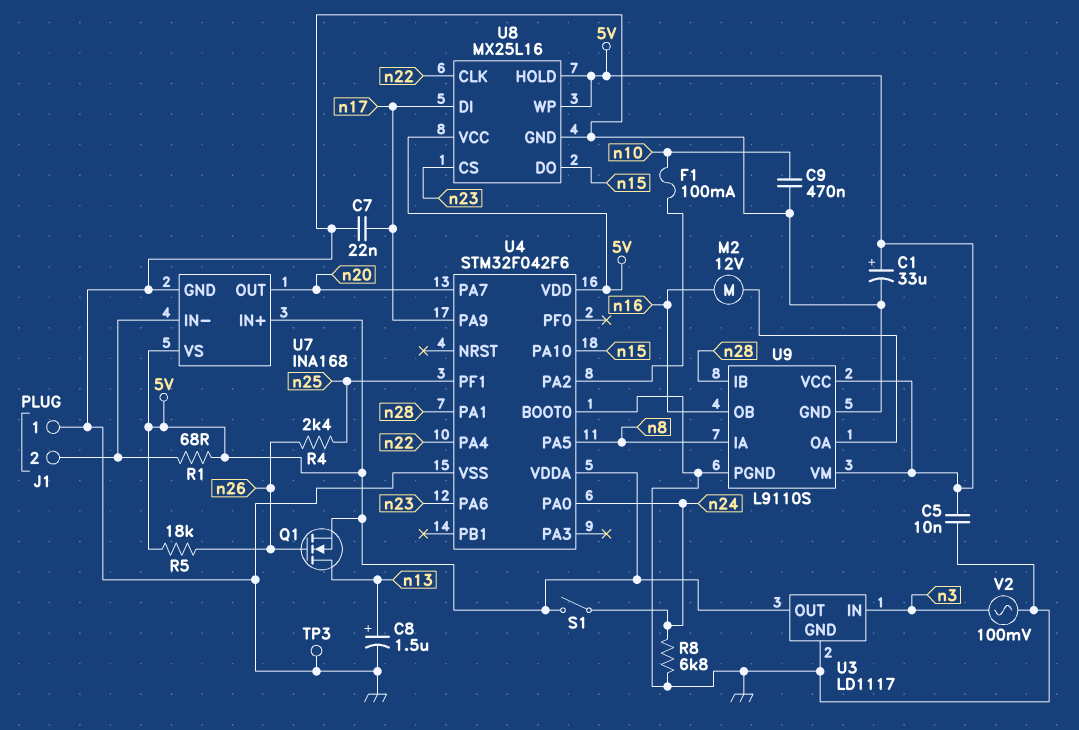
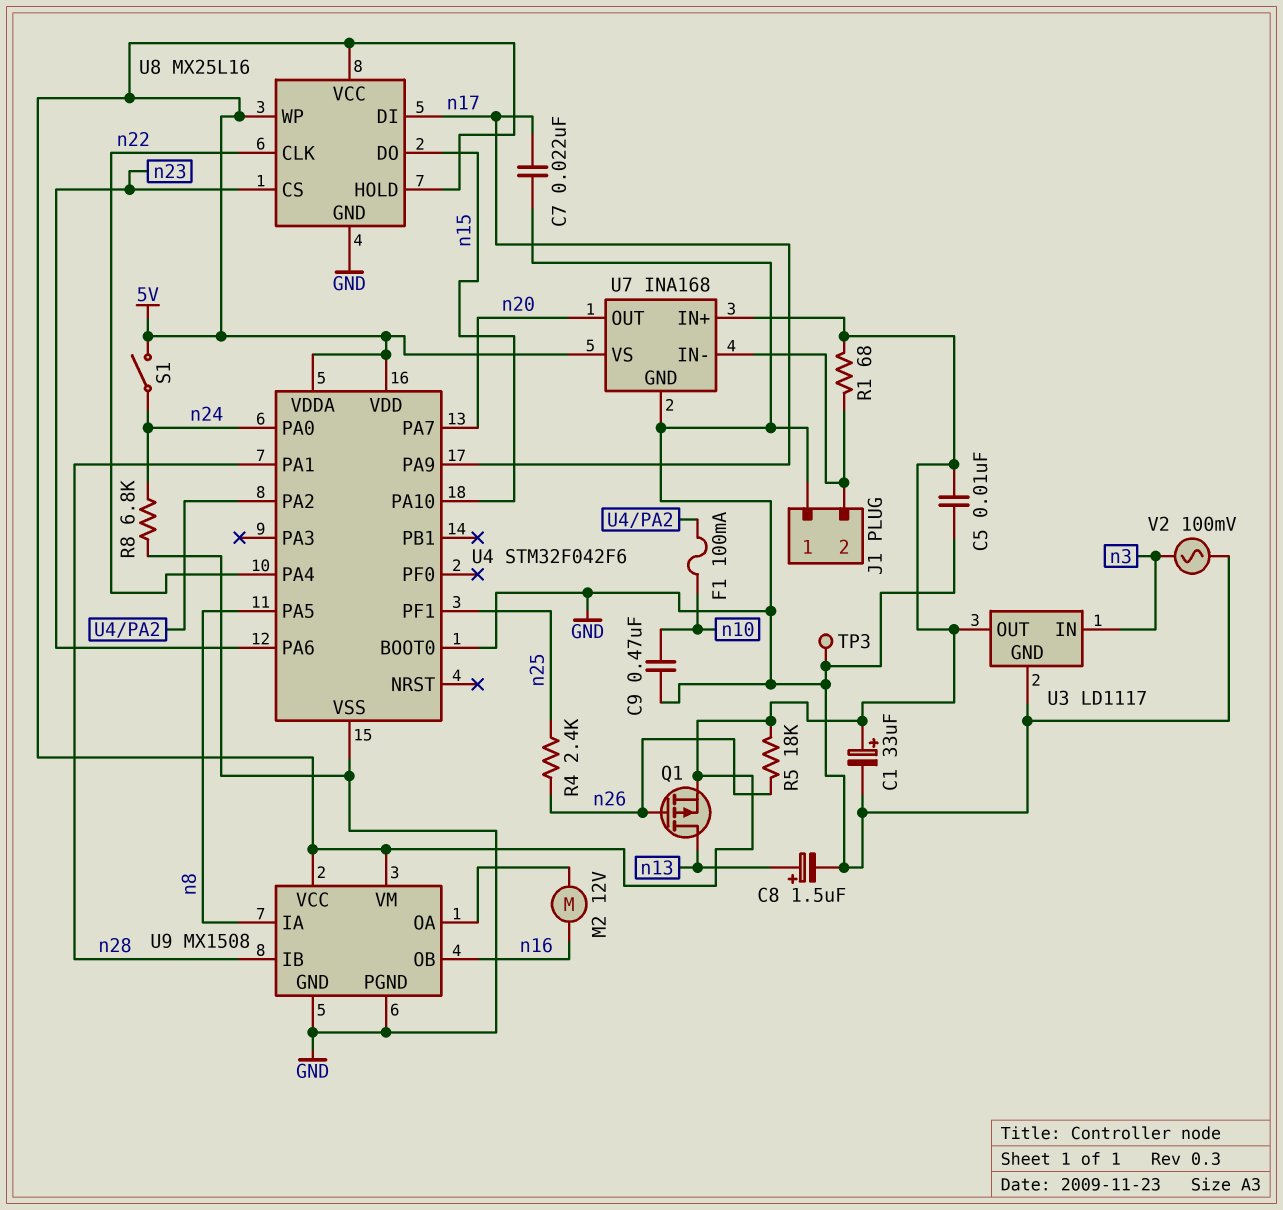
Q1: NMOS (G n26, D n13, S 5V) -> PMOS (G n26, D n13, S 5V)
U9: L9110S -> MX1508

